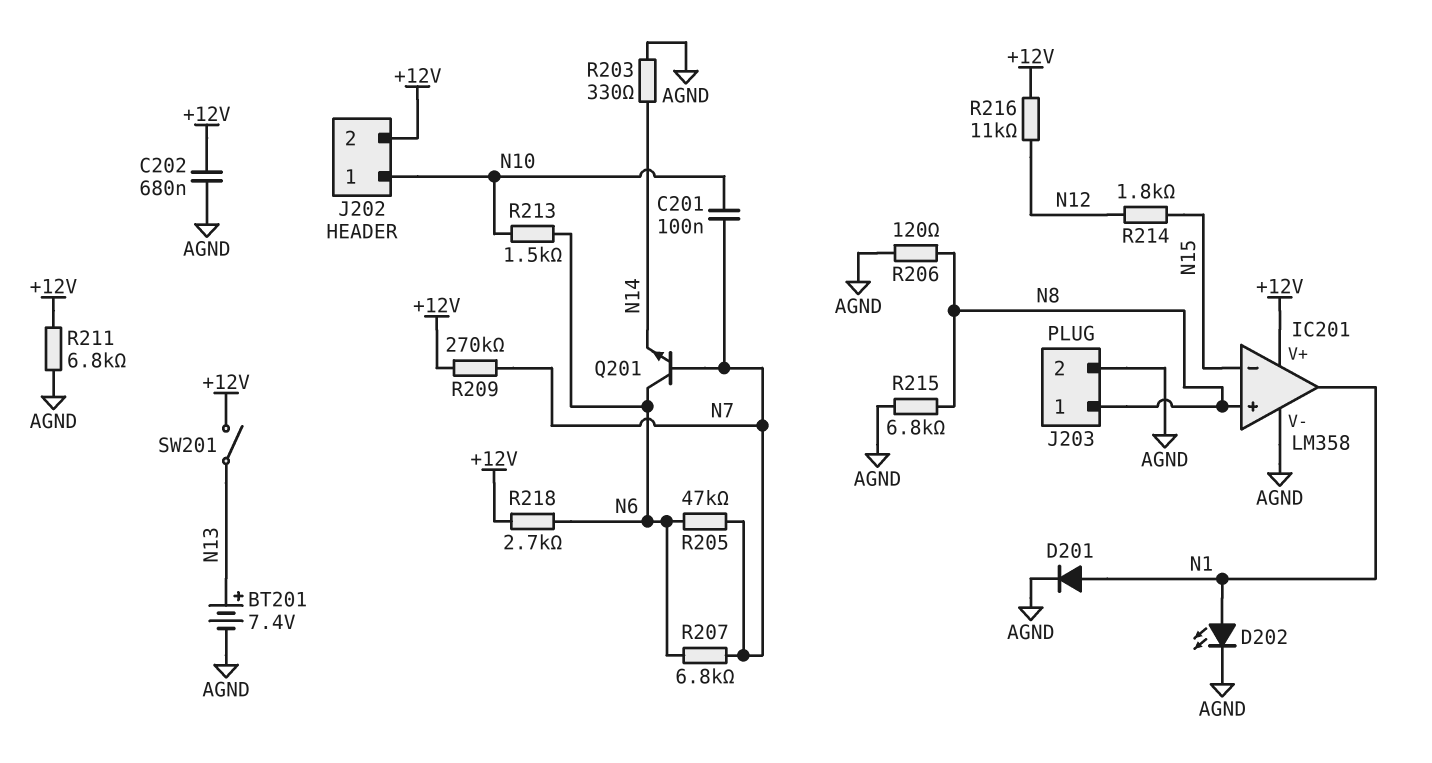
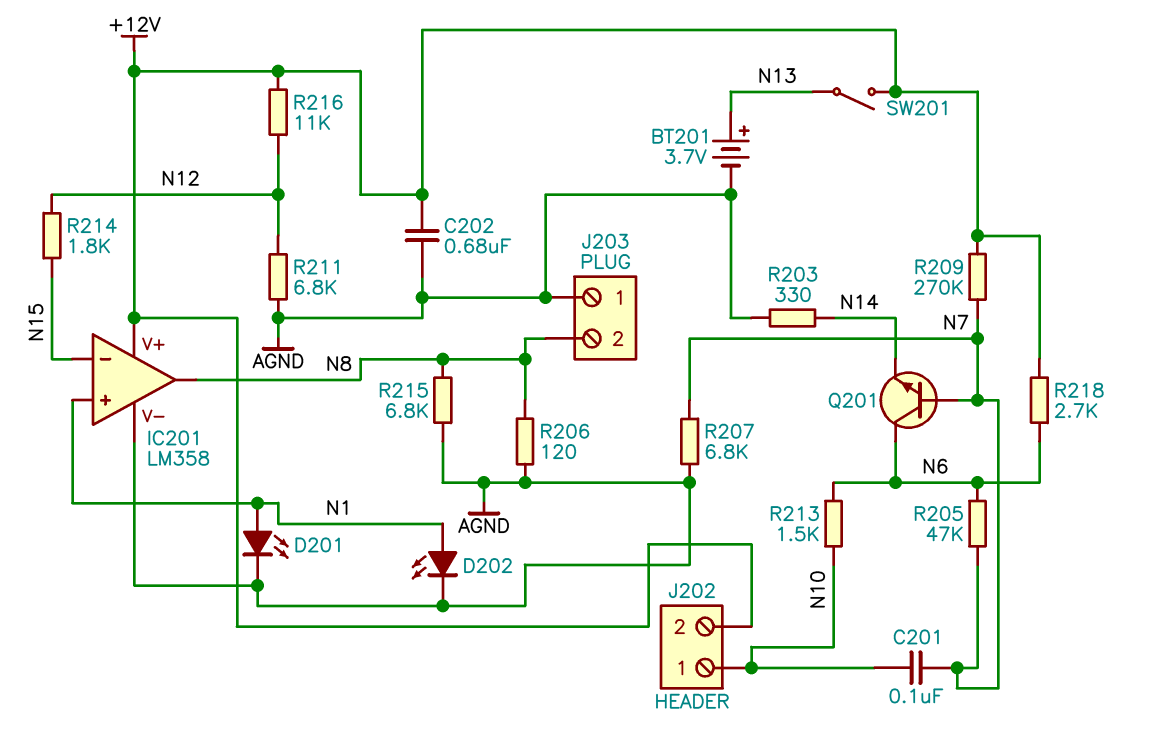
BT201: 7.4V (plus N13, minus AGND) -> 3.7V (plus N13, minus AGND)
D201: diode (A N1, K AGND) -> LED (A N1, K AGND)
IC201 pin in+: N8 -> N1
IC201 pin out: N1 -> N8
J203 pin 1: N8 -> AGND
J203 pin 2: AGND -> N8
R207: 6.8k (N6, N7) -> 6.8k (AGND, N7)
R211: 6.8k (+12V, AGND) -> 6.8k (AGND, N12)

